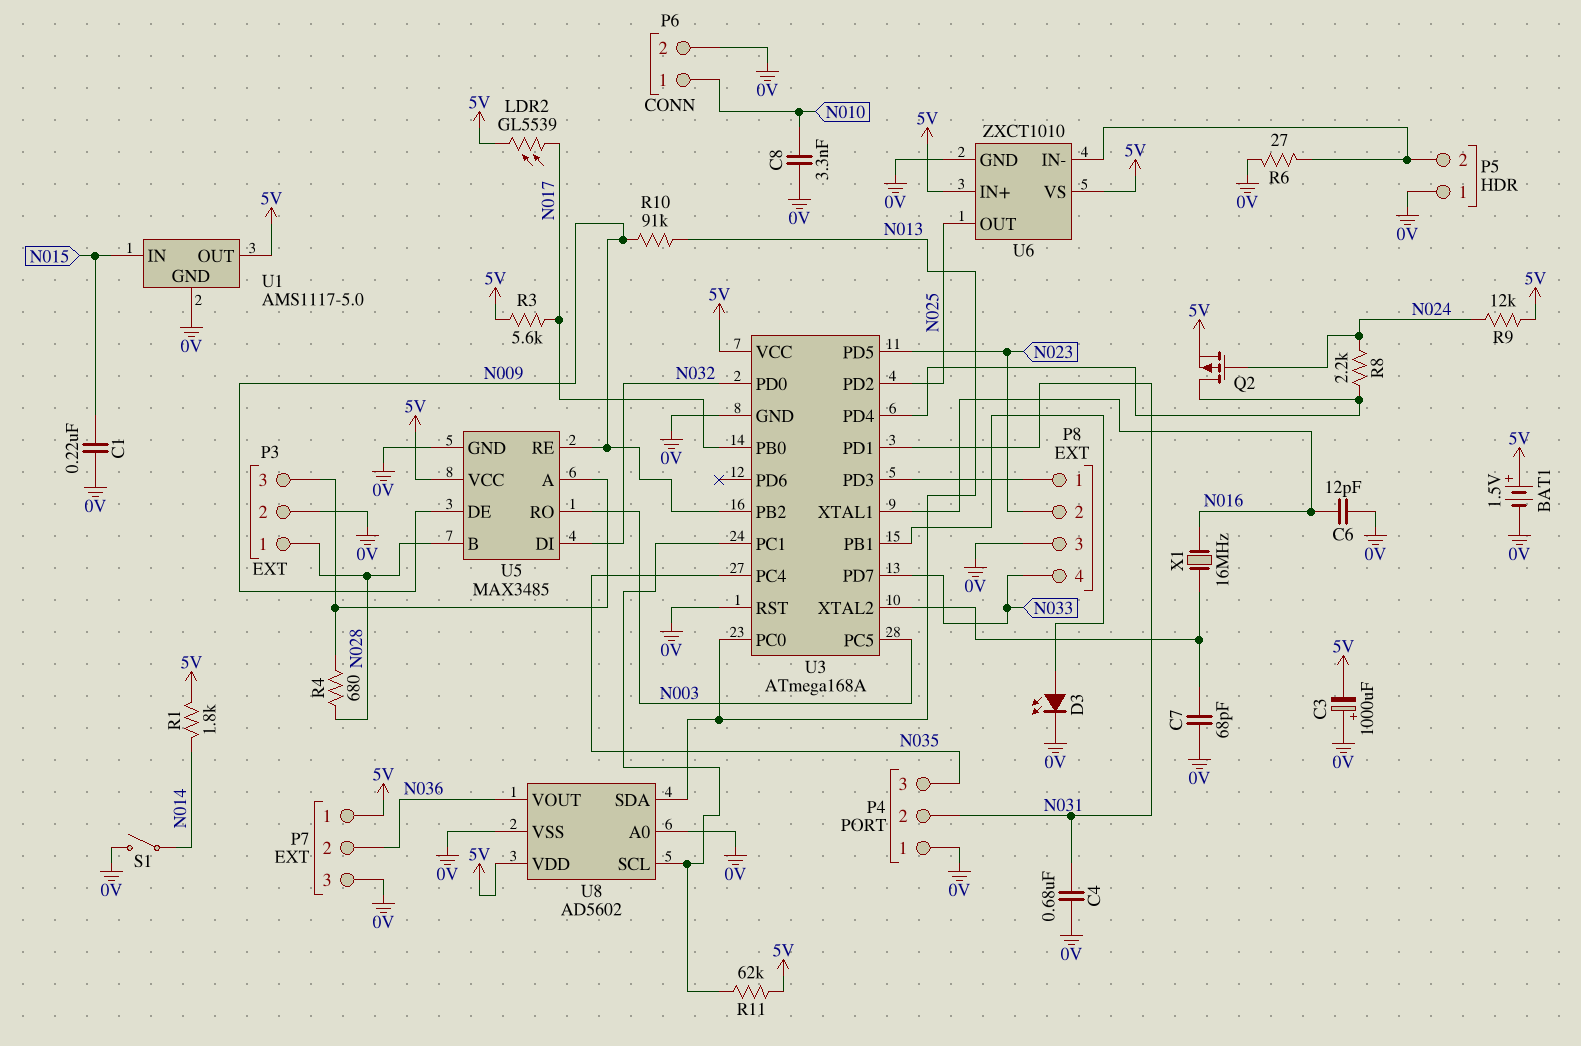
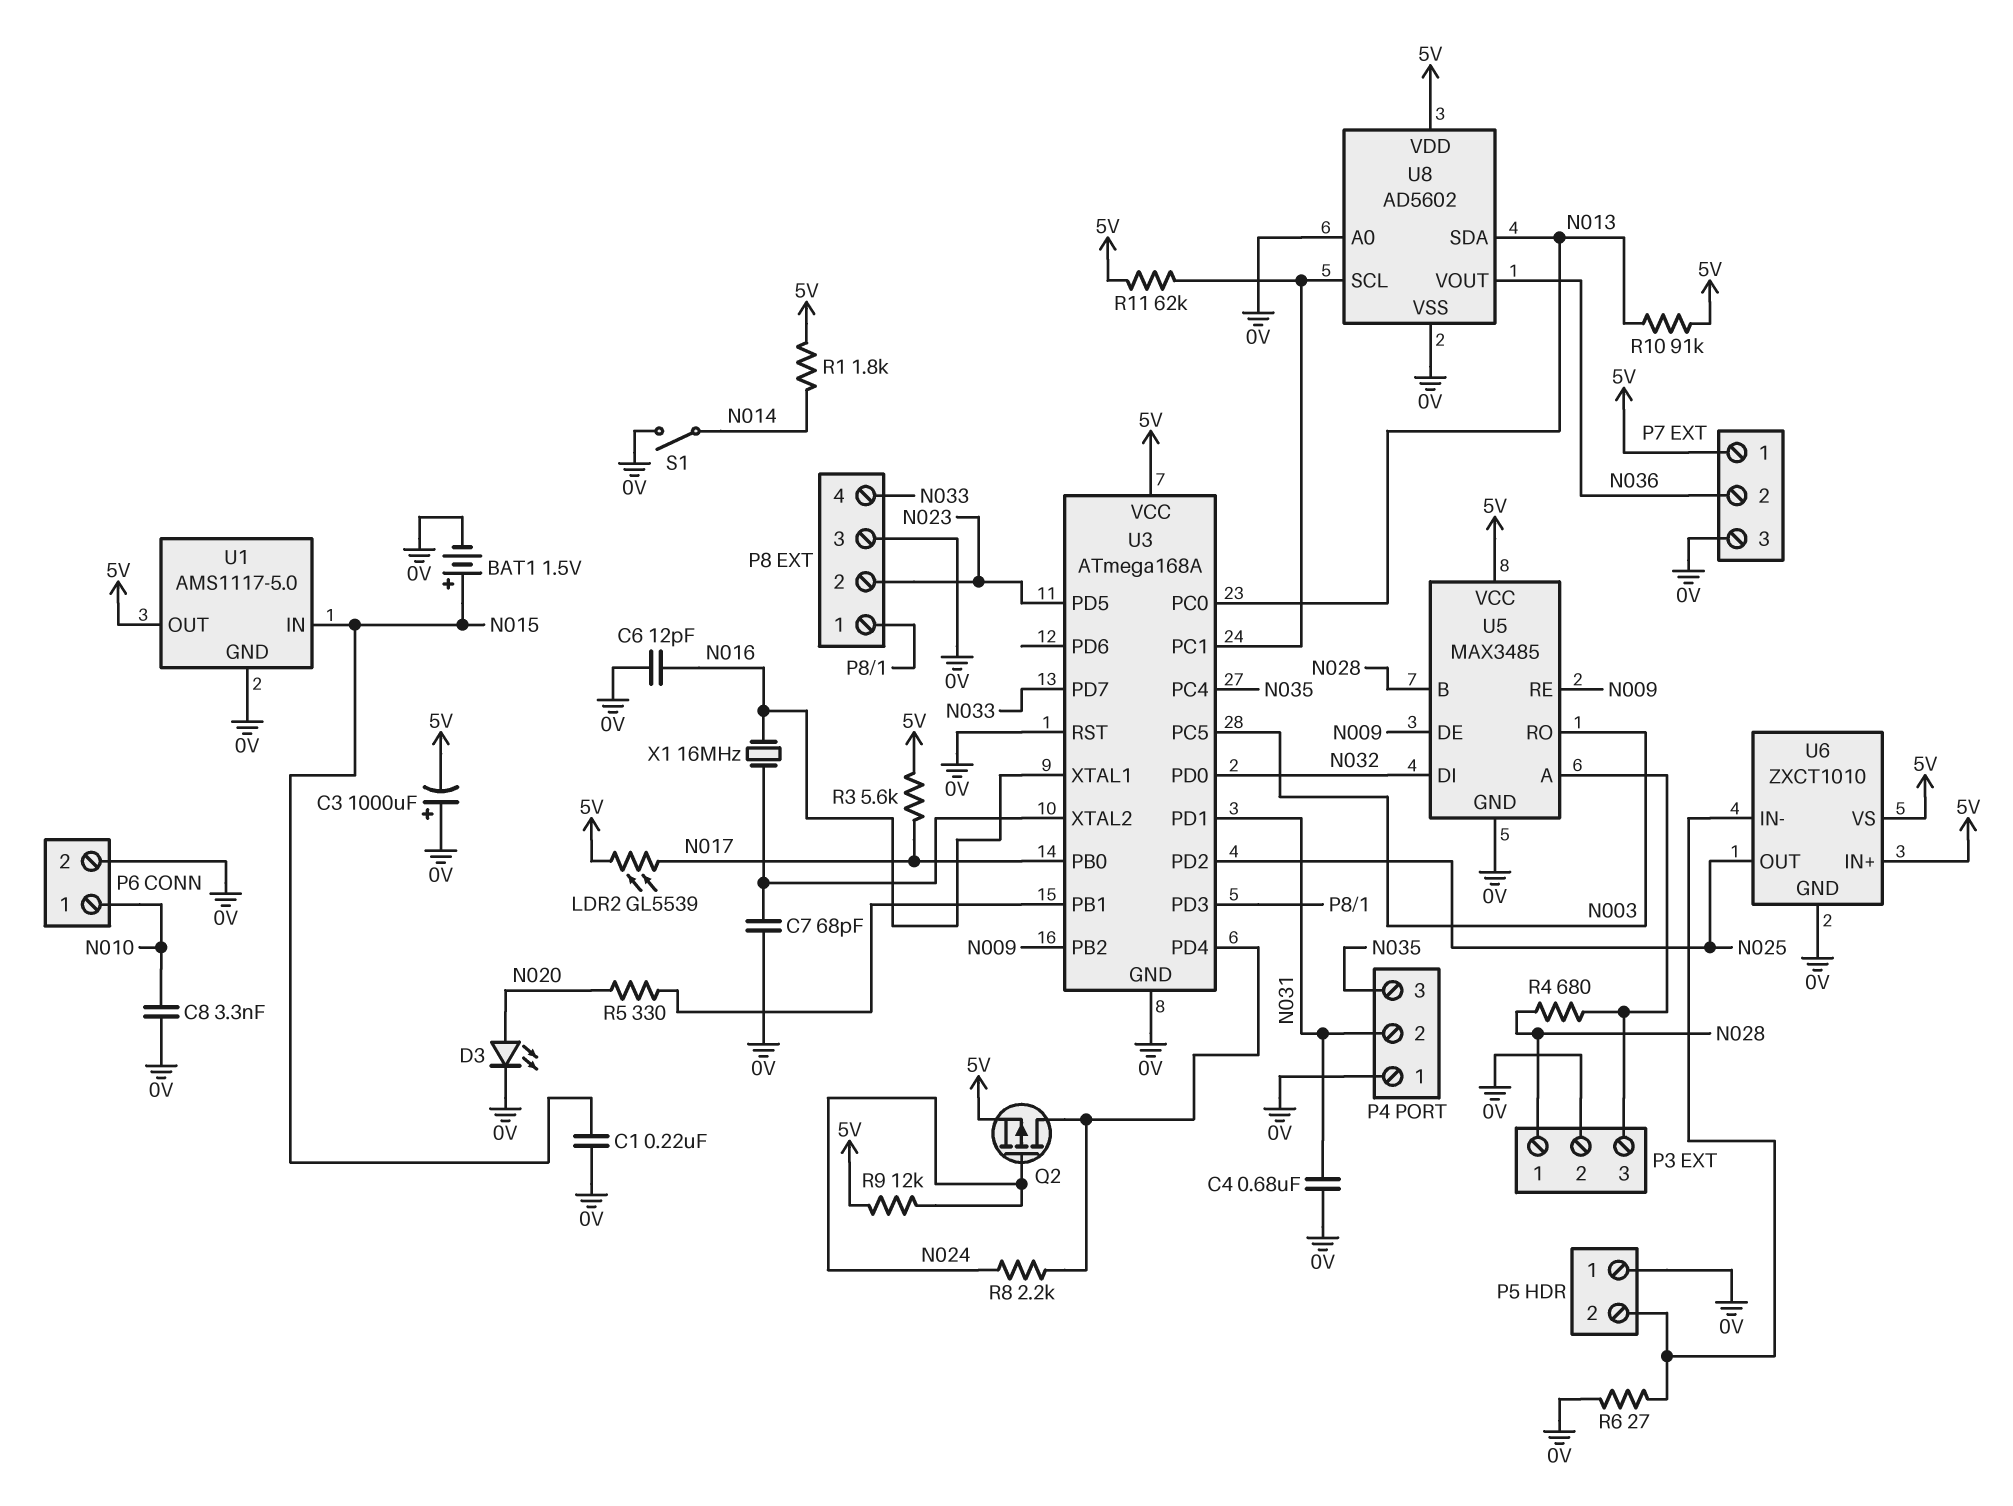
BAT1: 1.5V (plus 5V, minus 0V) -> 1.5V (plus N015, minus 0V)
D3: LED (A U3/PB1, K 0V) -> LED (A N020, K 0V)
R5: none -> 330 (N020, U3/PB1)
R10: 91k (N009, N013) -> 91k (5V, N013)

